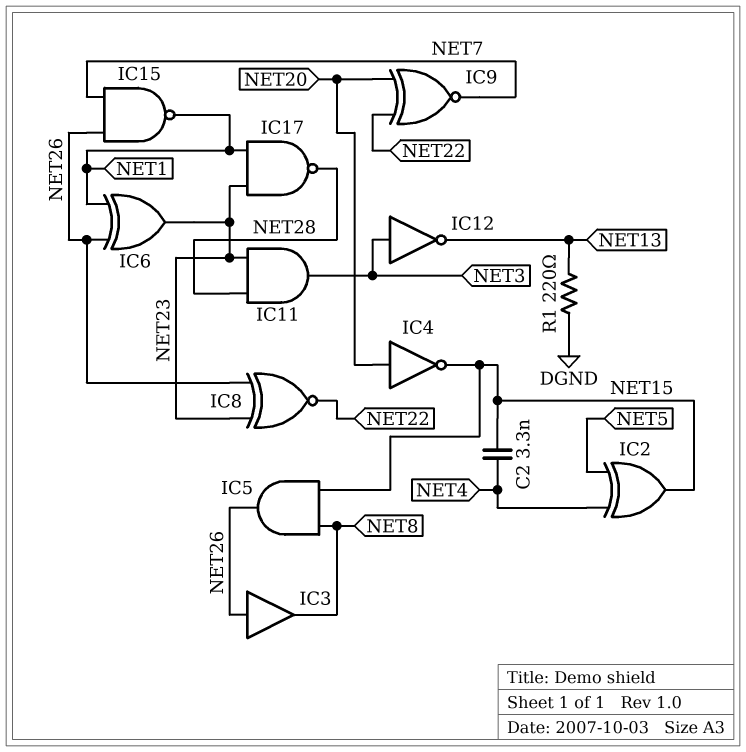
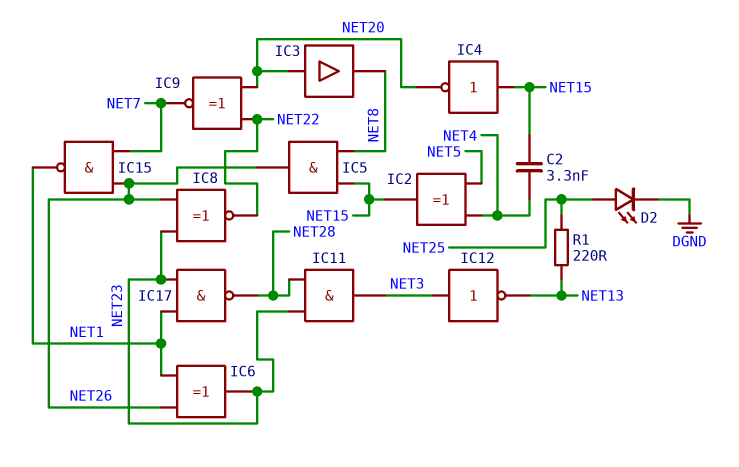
D2: none -> LED (A NET25, K DGND)
IC3: buffer (in NET26, out NET8) -> buffer (in NET20, out NET8)
IC4: NOT (in NET20, out NET15) -> NOT (in NET15, out NET20)
R1: 220 (DGND, NET13) -> 220 (NET13, NET25)

